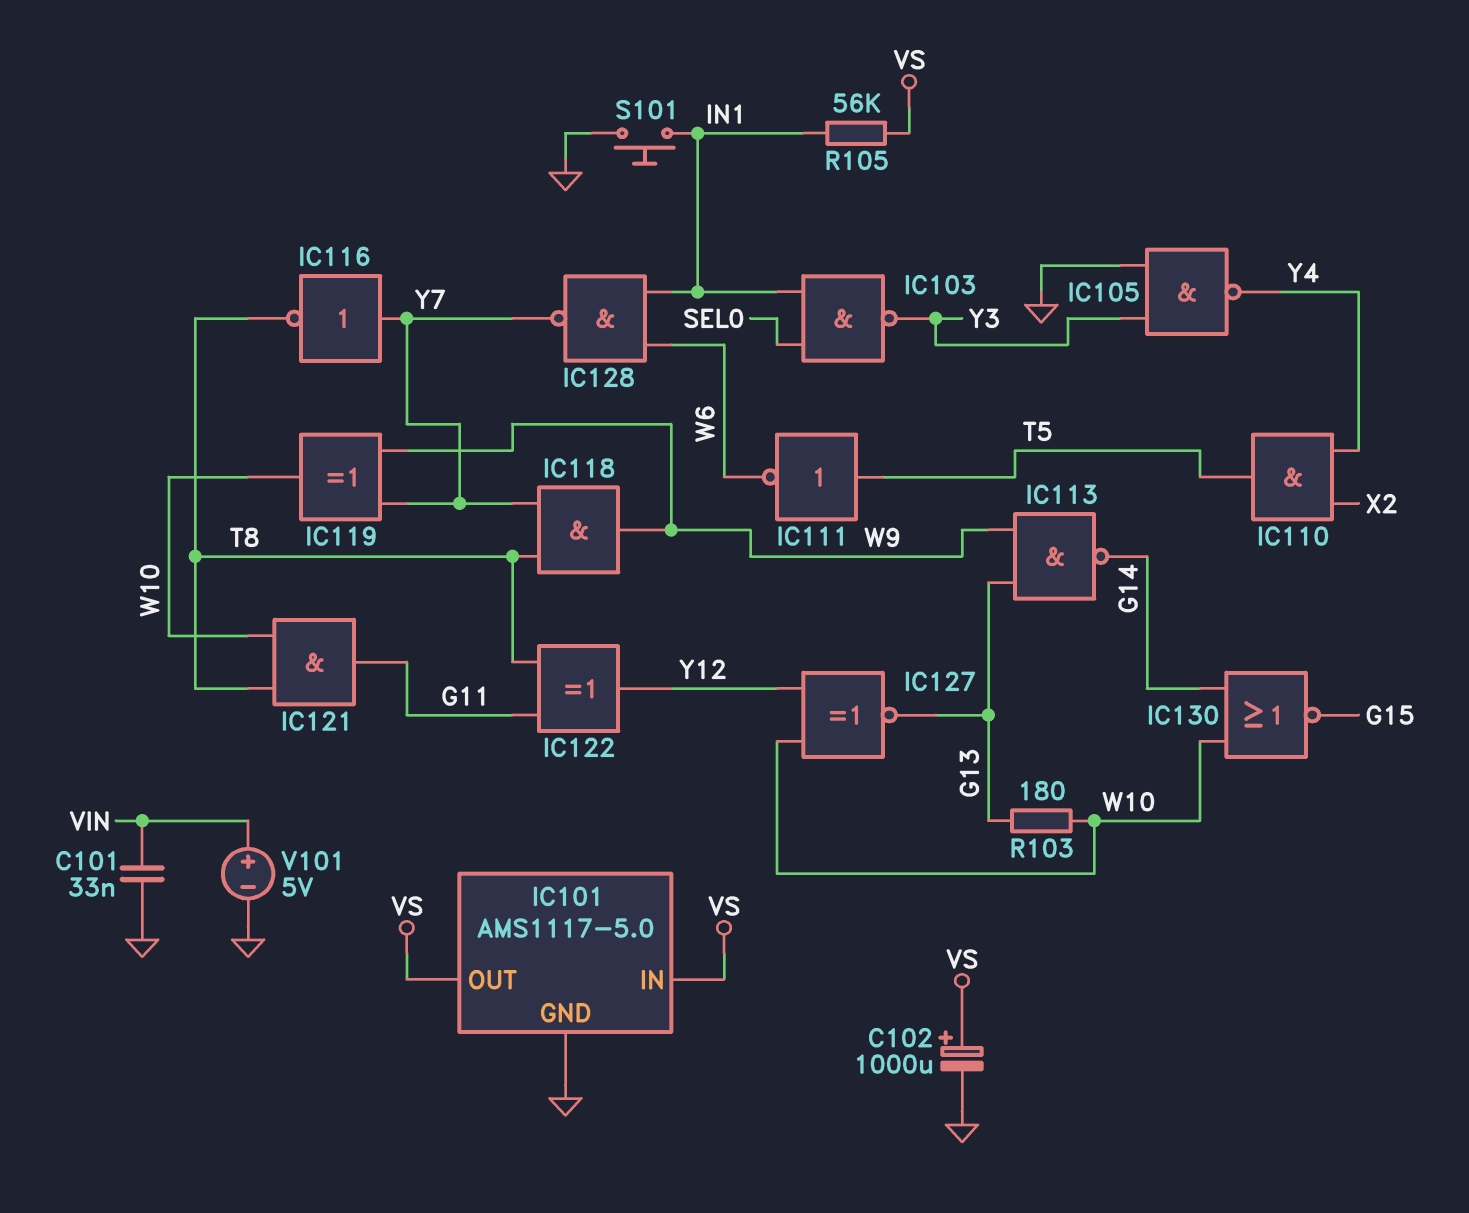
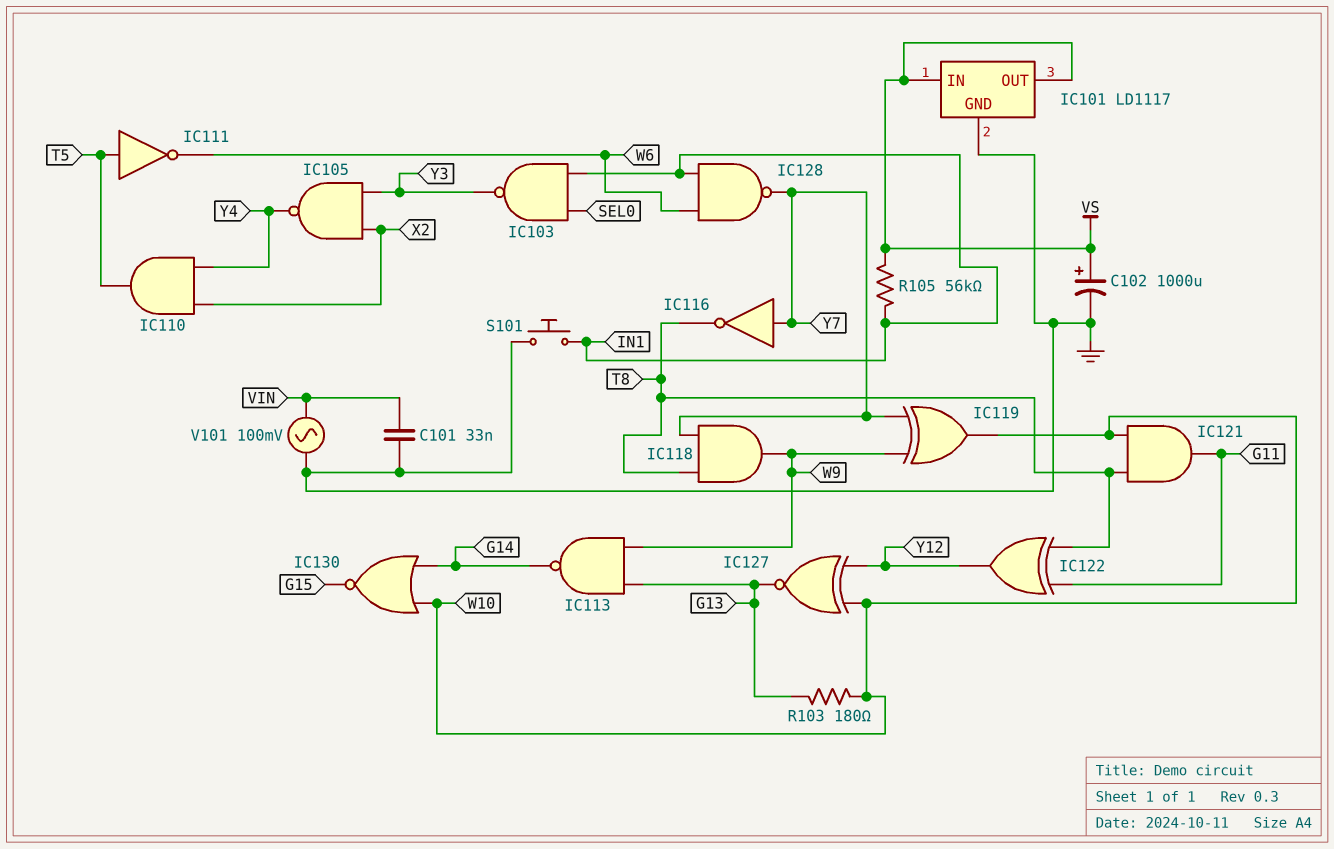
IC101: AMS1117-5.0 -> LD1117
IC105: NAND (in GND, in Y3, out Y4) -> NAND (in X2, in Y3, out Y4)
V101: 5V (plus VIN, minus GND) -> AC 100mV (GND, VIN)

